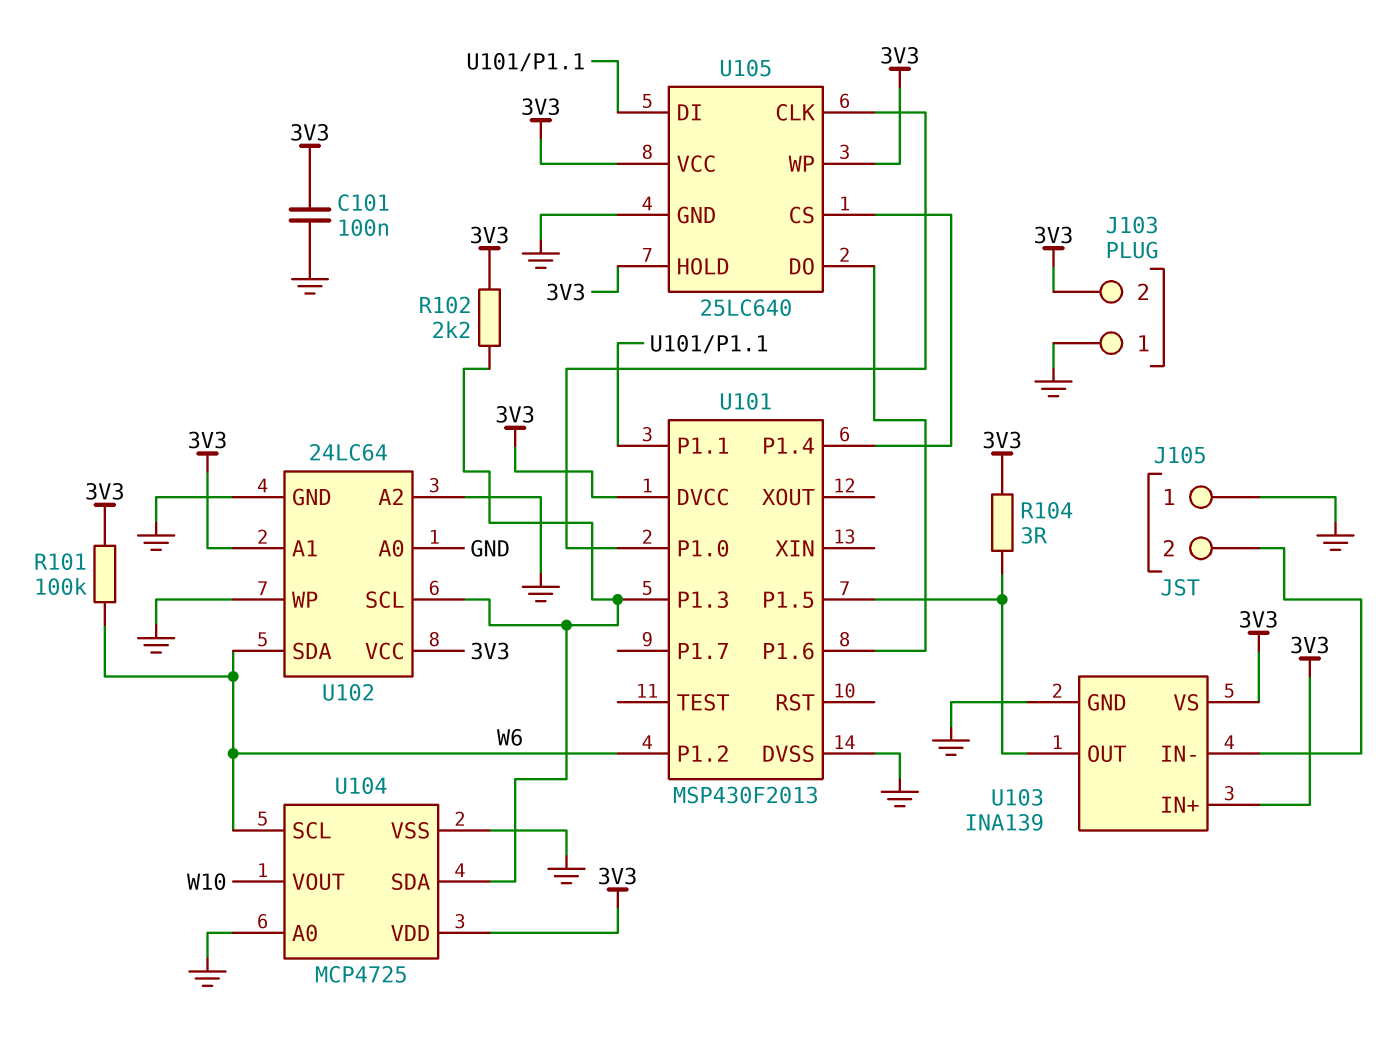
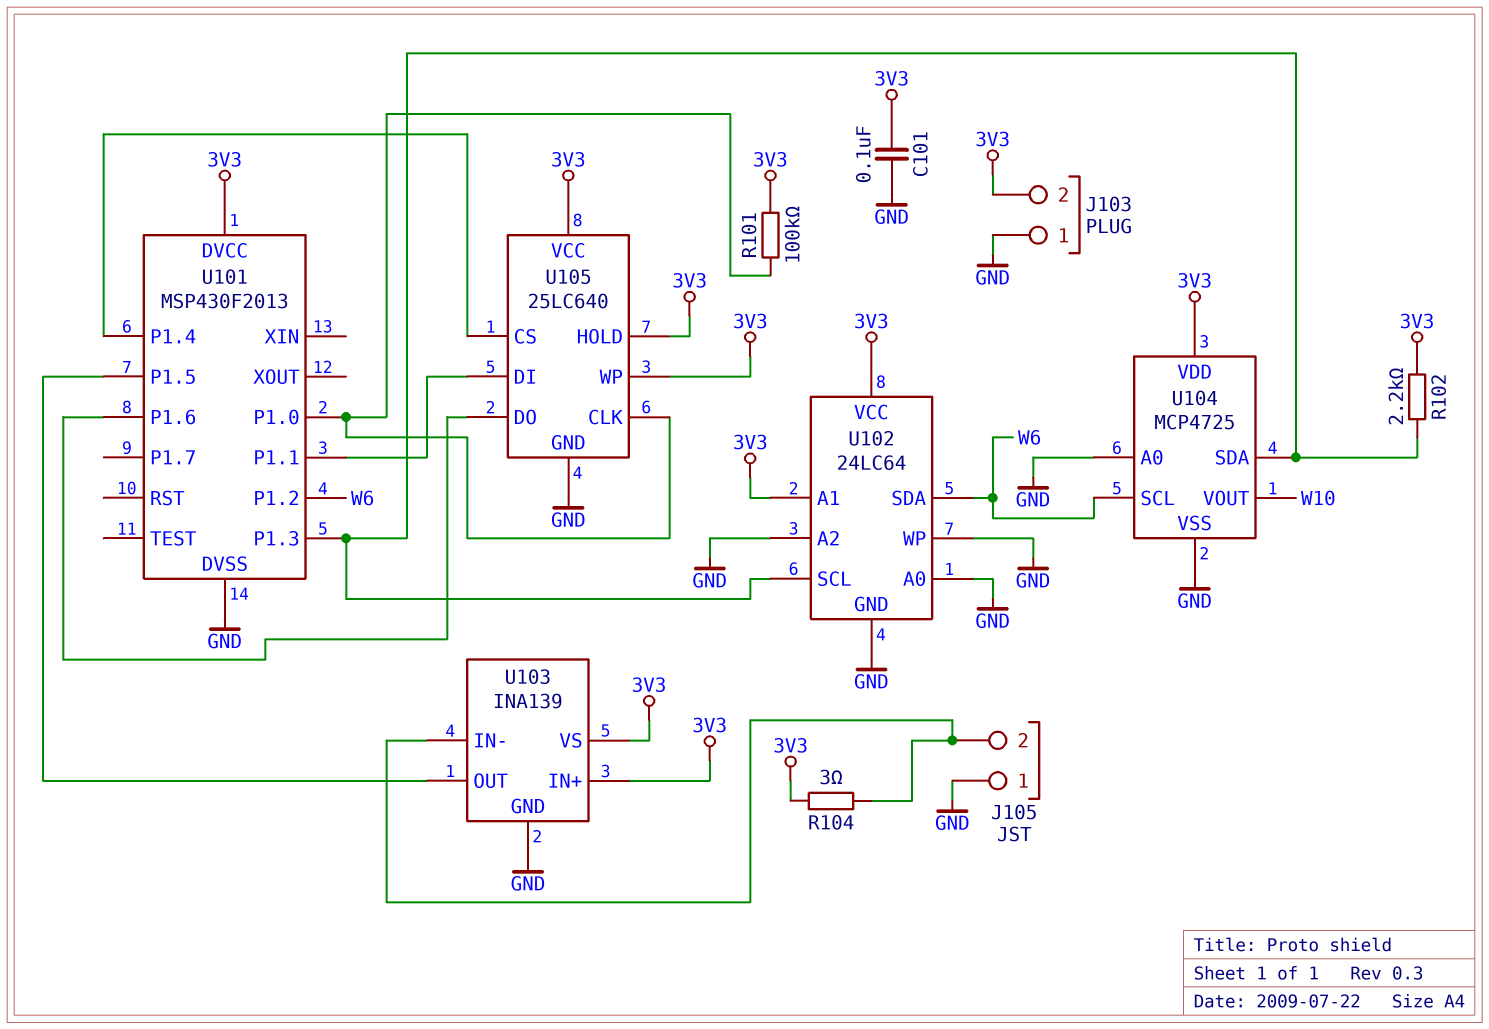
R101: 100k (3V3, W6) -> 100k (3V3, U101/P1.0)
R104: 3 (3V3, U101/P1.5) -> 3 (3V3, J105/2)

